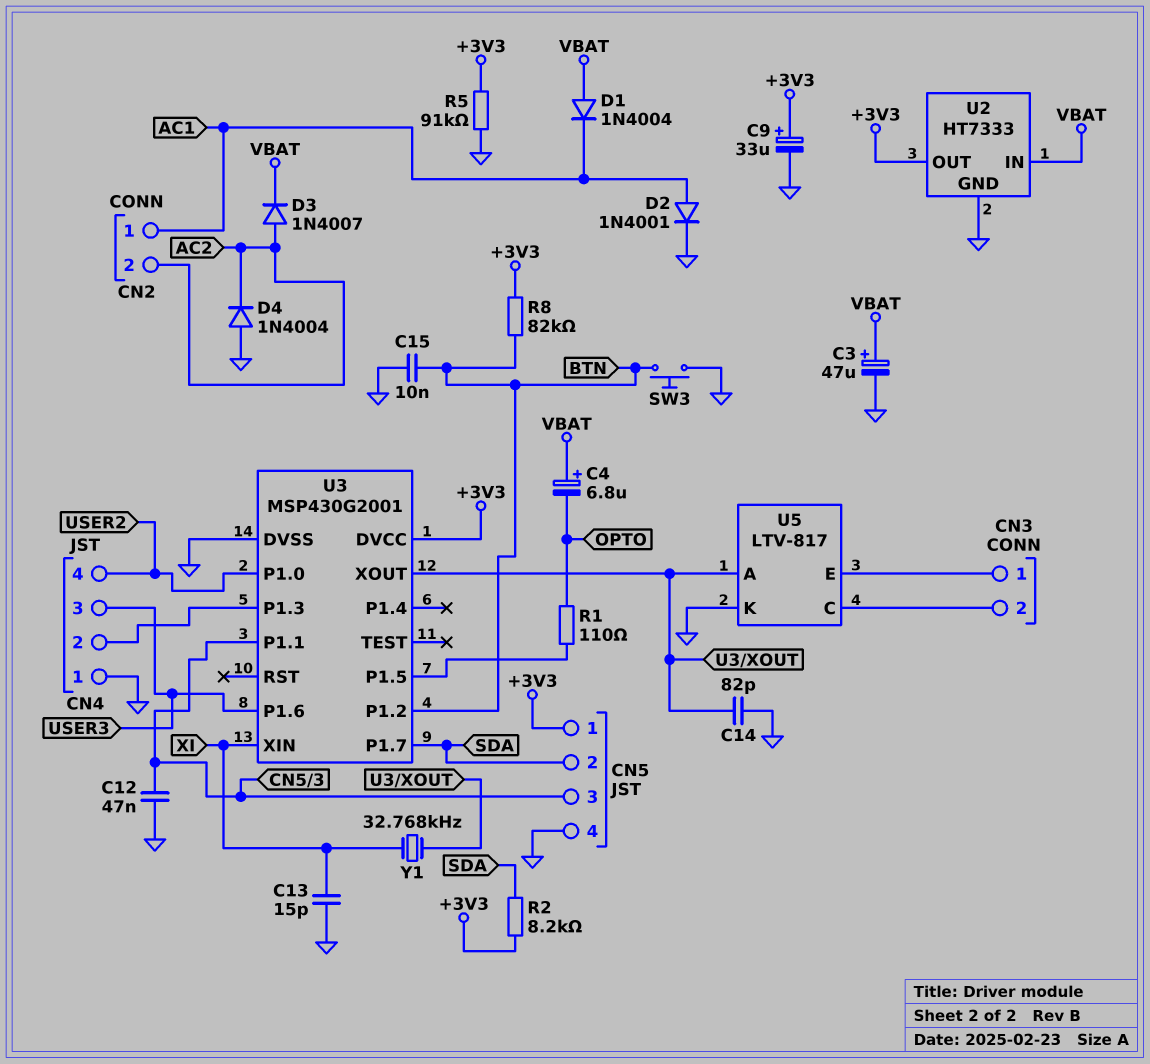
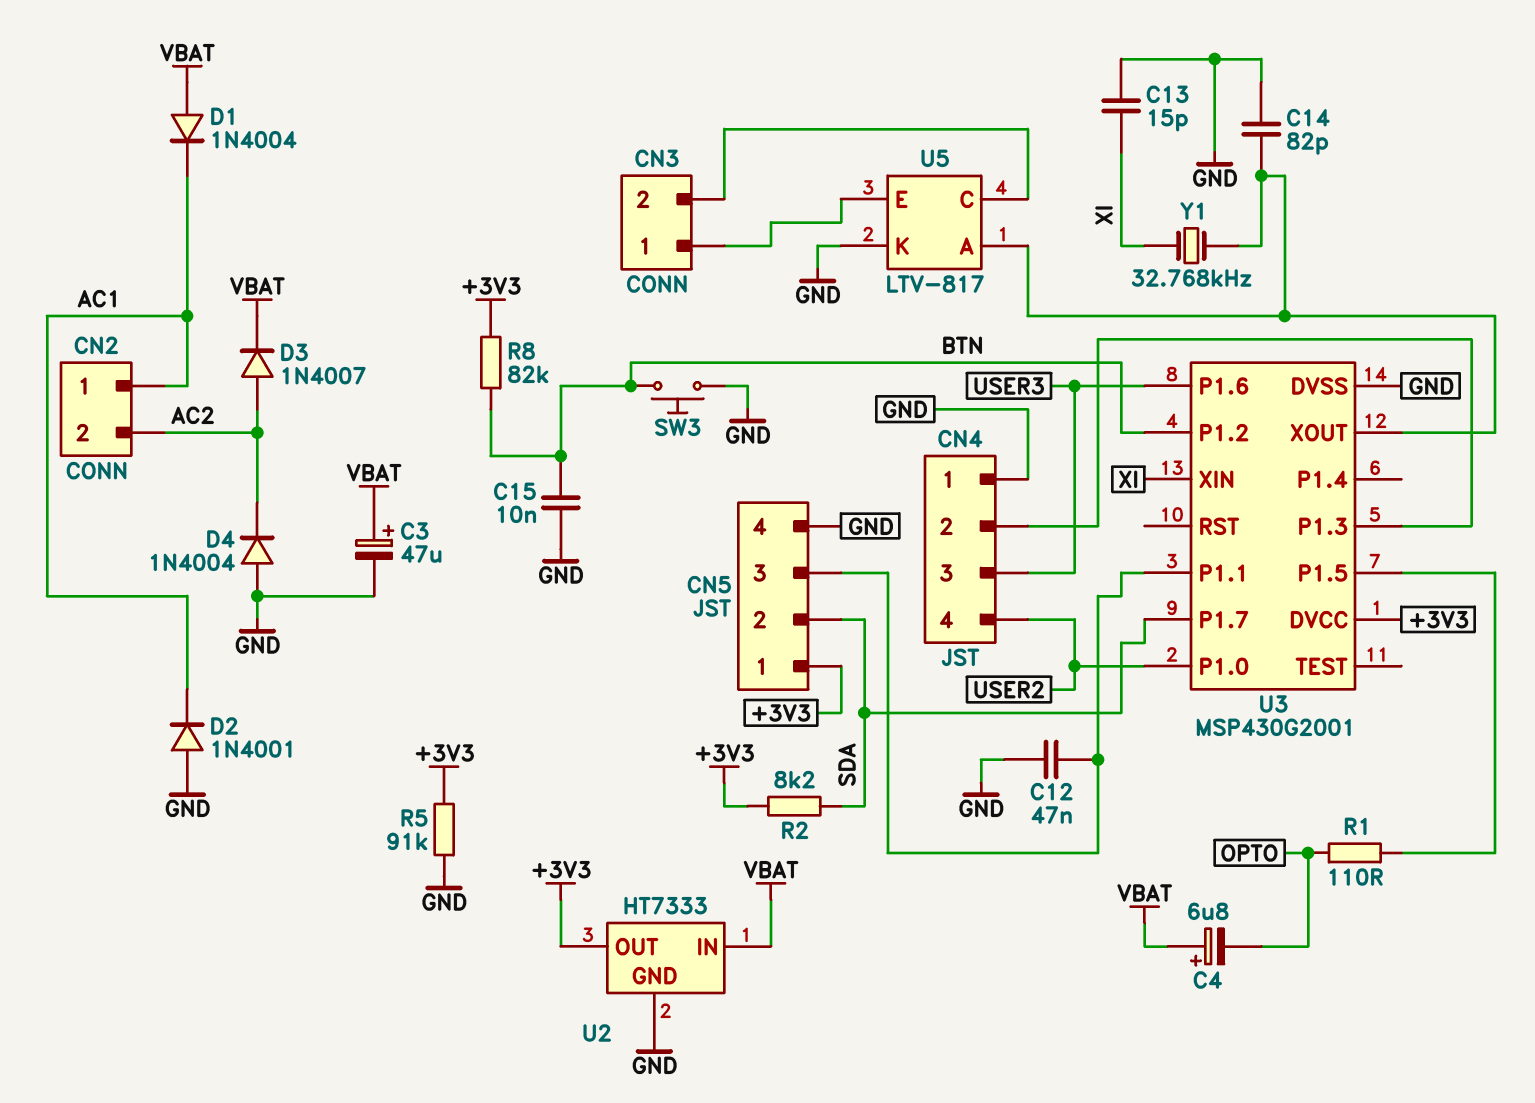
C9: 33uF (plus +3V3, minus GND) -> none
D2: diode 1N4001 (A AC1, K GND) -> diode 1N4001 (A GND, K AC1)

